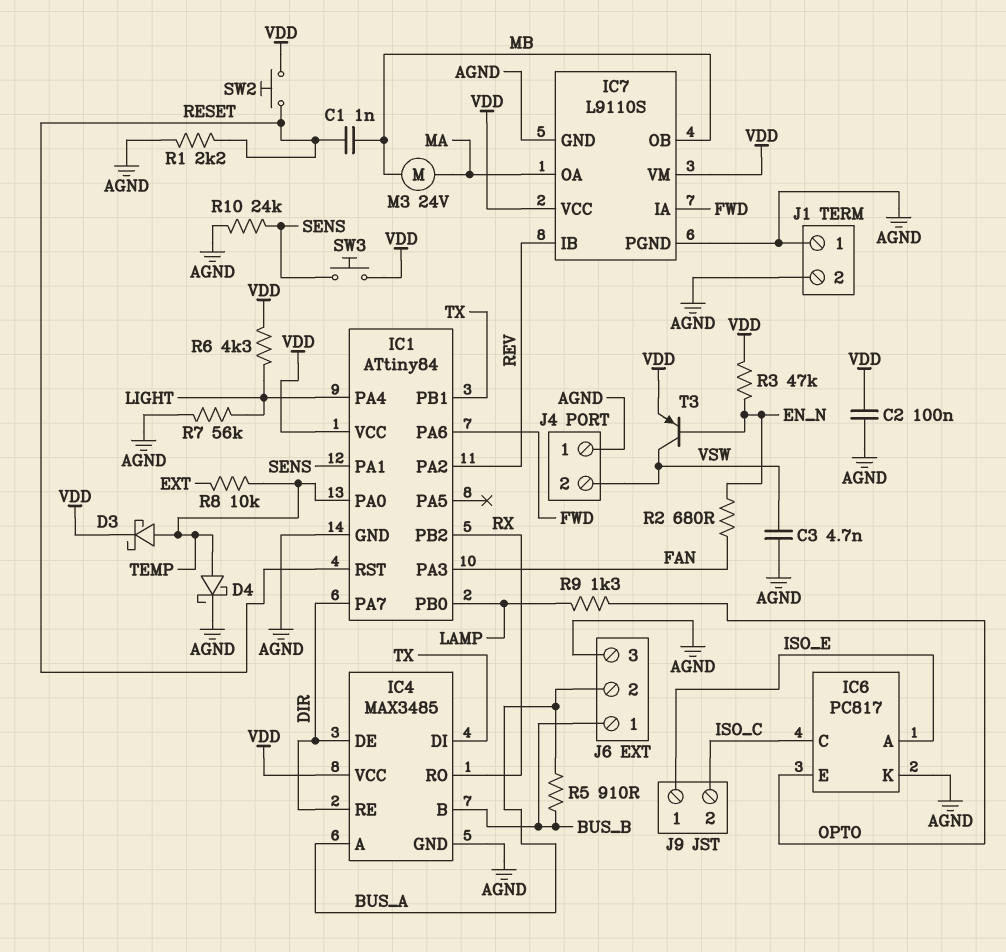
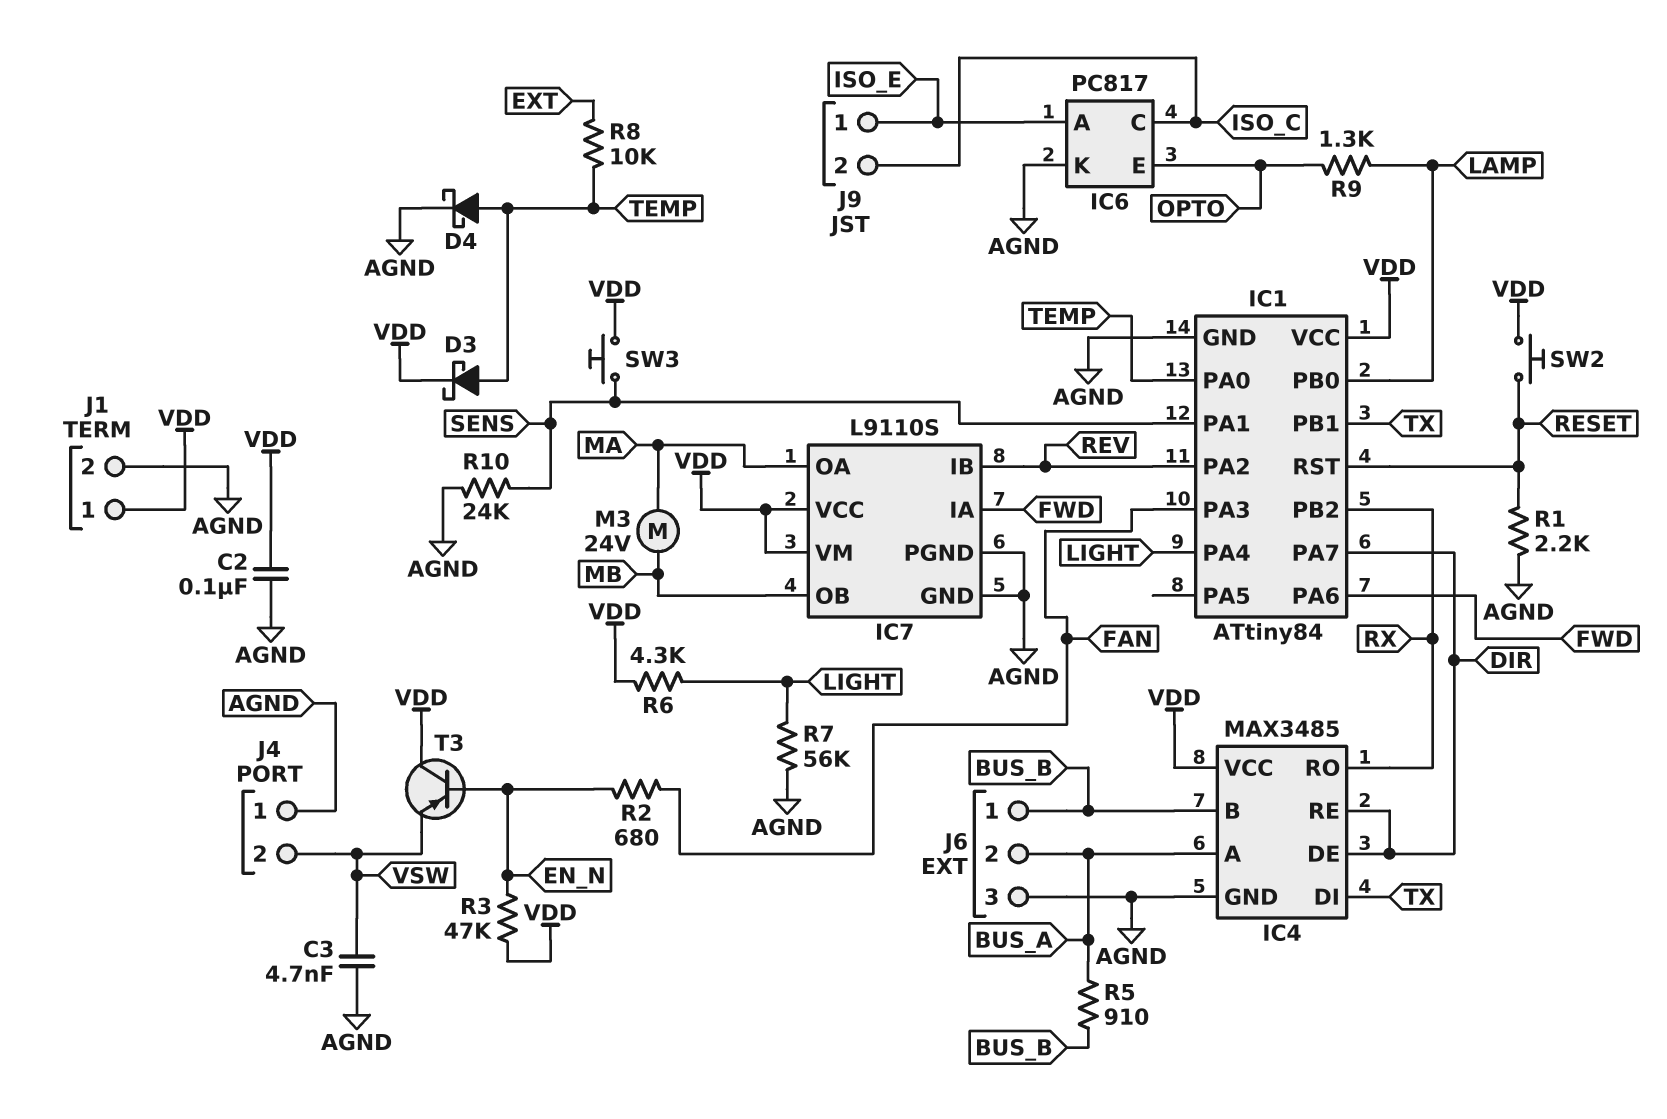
C1: 1nF (MB, RESET) -> none
J1 pin 1: AGND -> VDD
T3: PNP (B EN_N, C VSW, E VDD) -> PNP (B EN_N, C VDD, E VSW)

